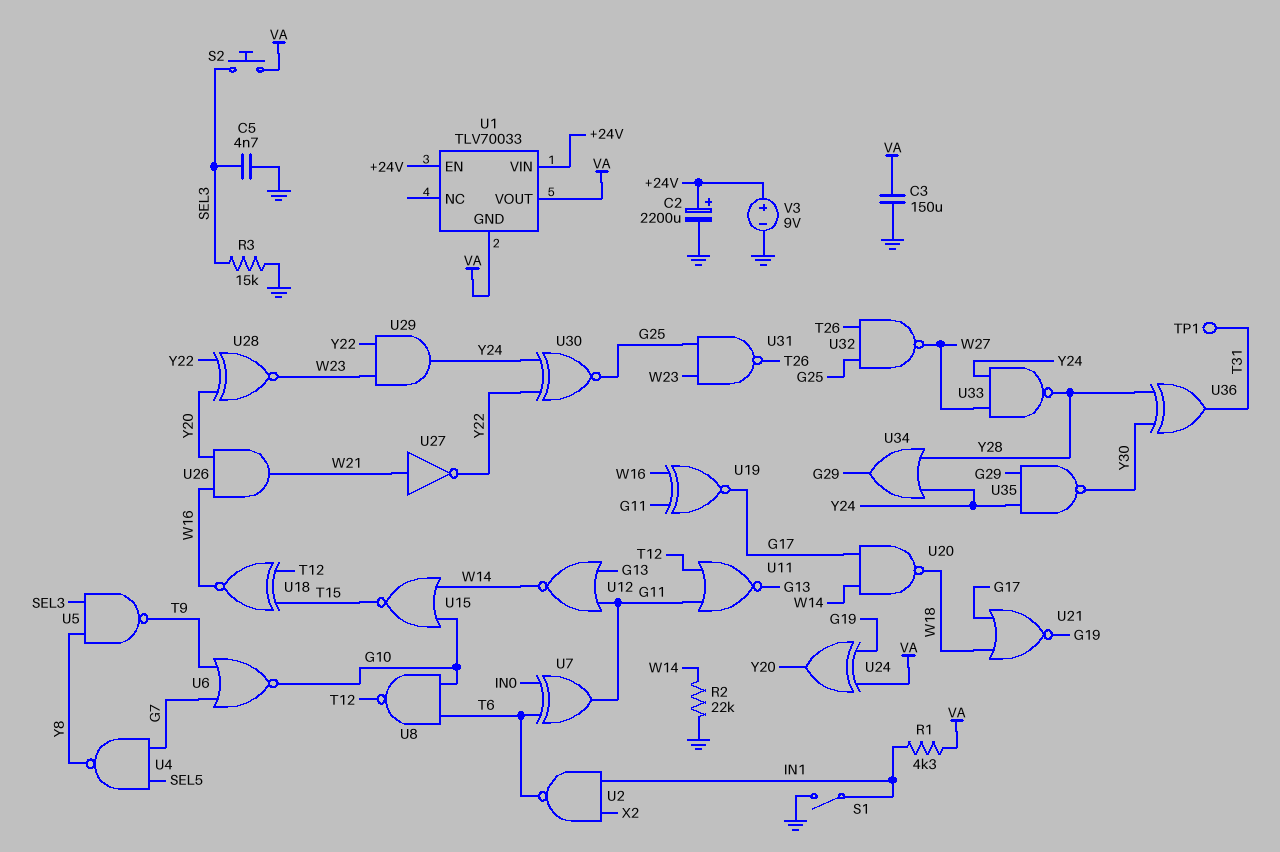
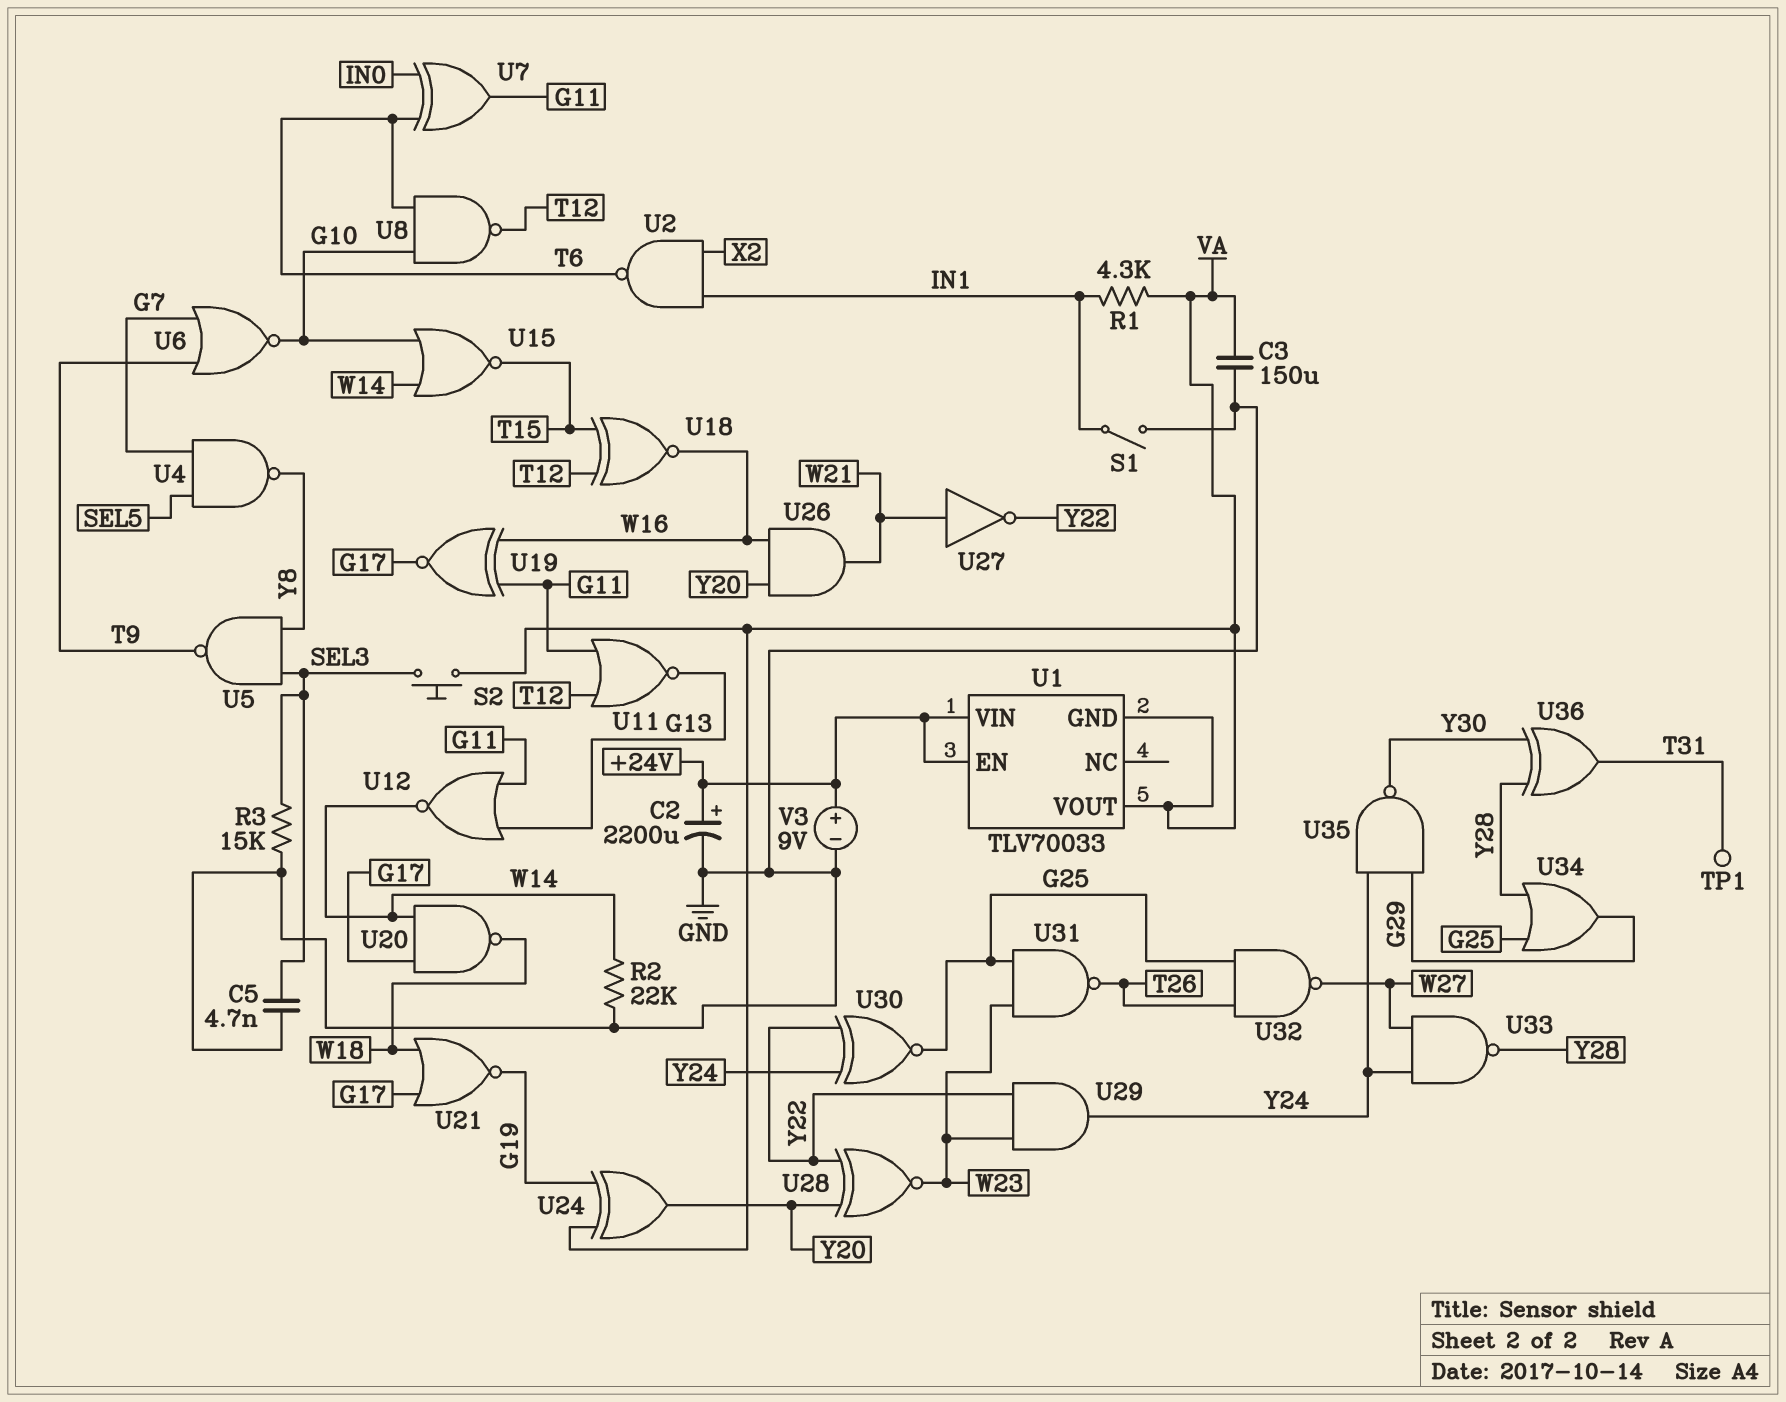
U34: OR (in Y24, in Y28, out G29) -> OR (in G25, in Y28, out G29)

